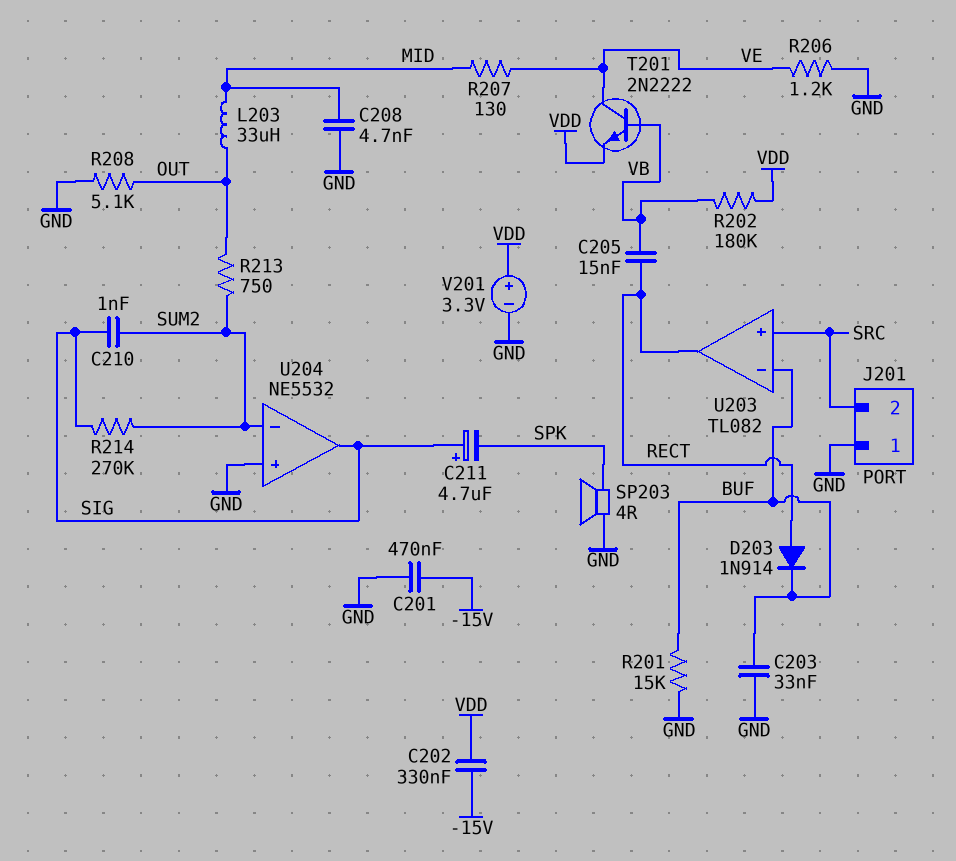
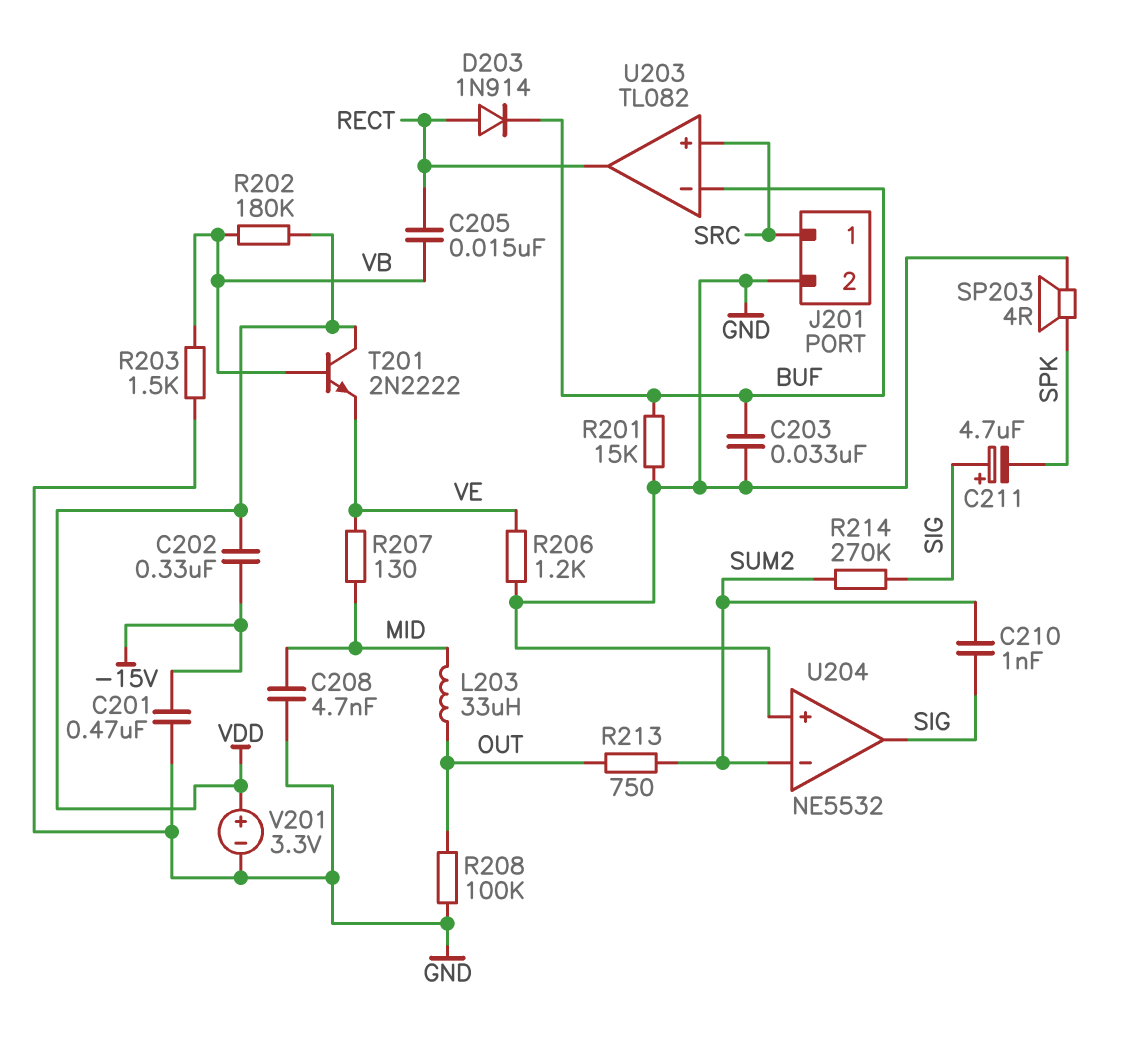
J201 pin 1: GND -> SRC
J201 pin 2: SRC -> GND
R203: none -> 1.5k (GND, VB)
R208: 5.1k (GND, OUT) -> 100k (GND, OUT)
T201: NPN 2N2222 (B VB, C VE, E VDD) -> NPN 2N2222 (B VB, C VDD, E VE)

